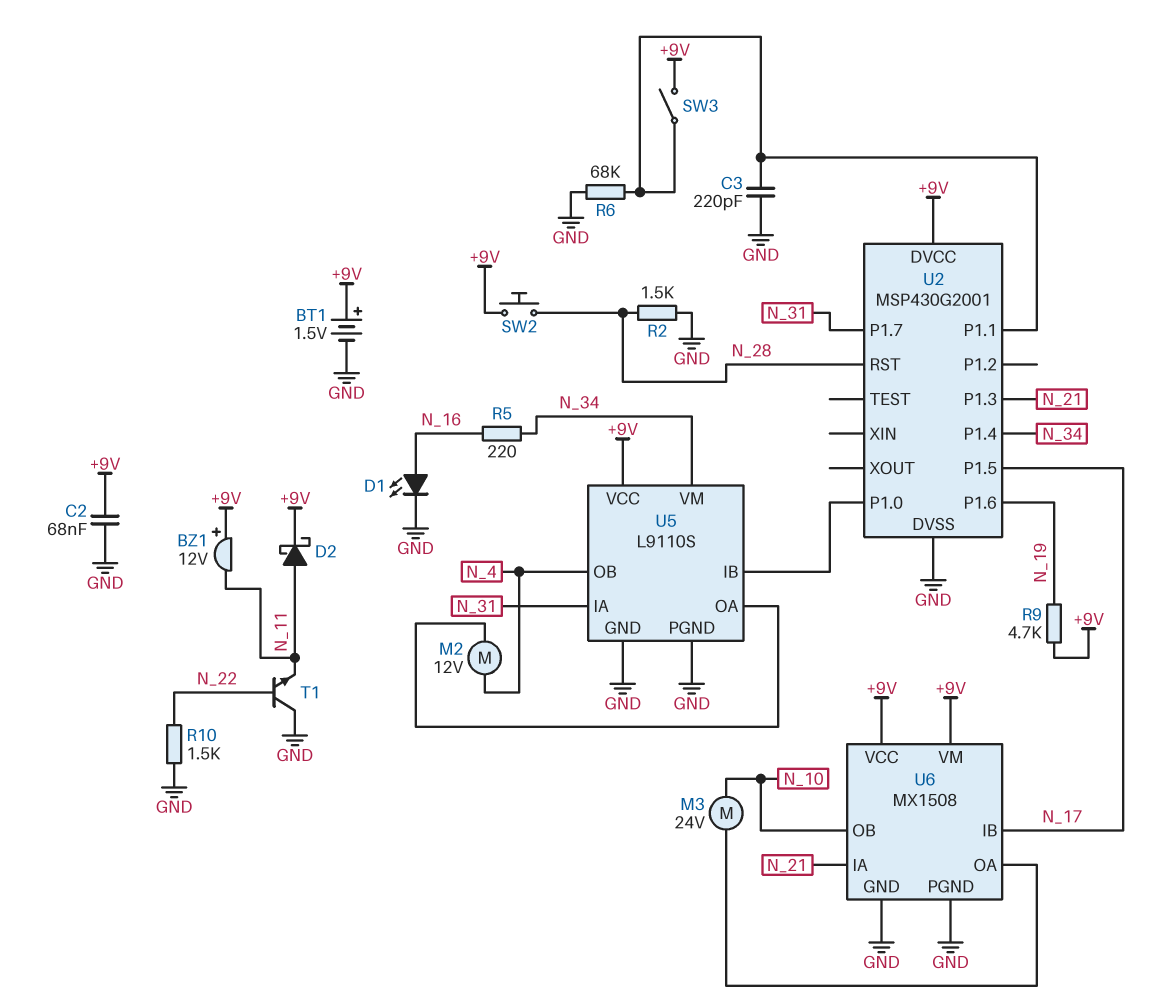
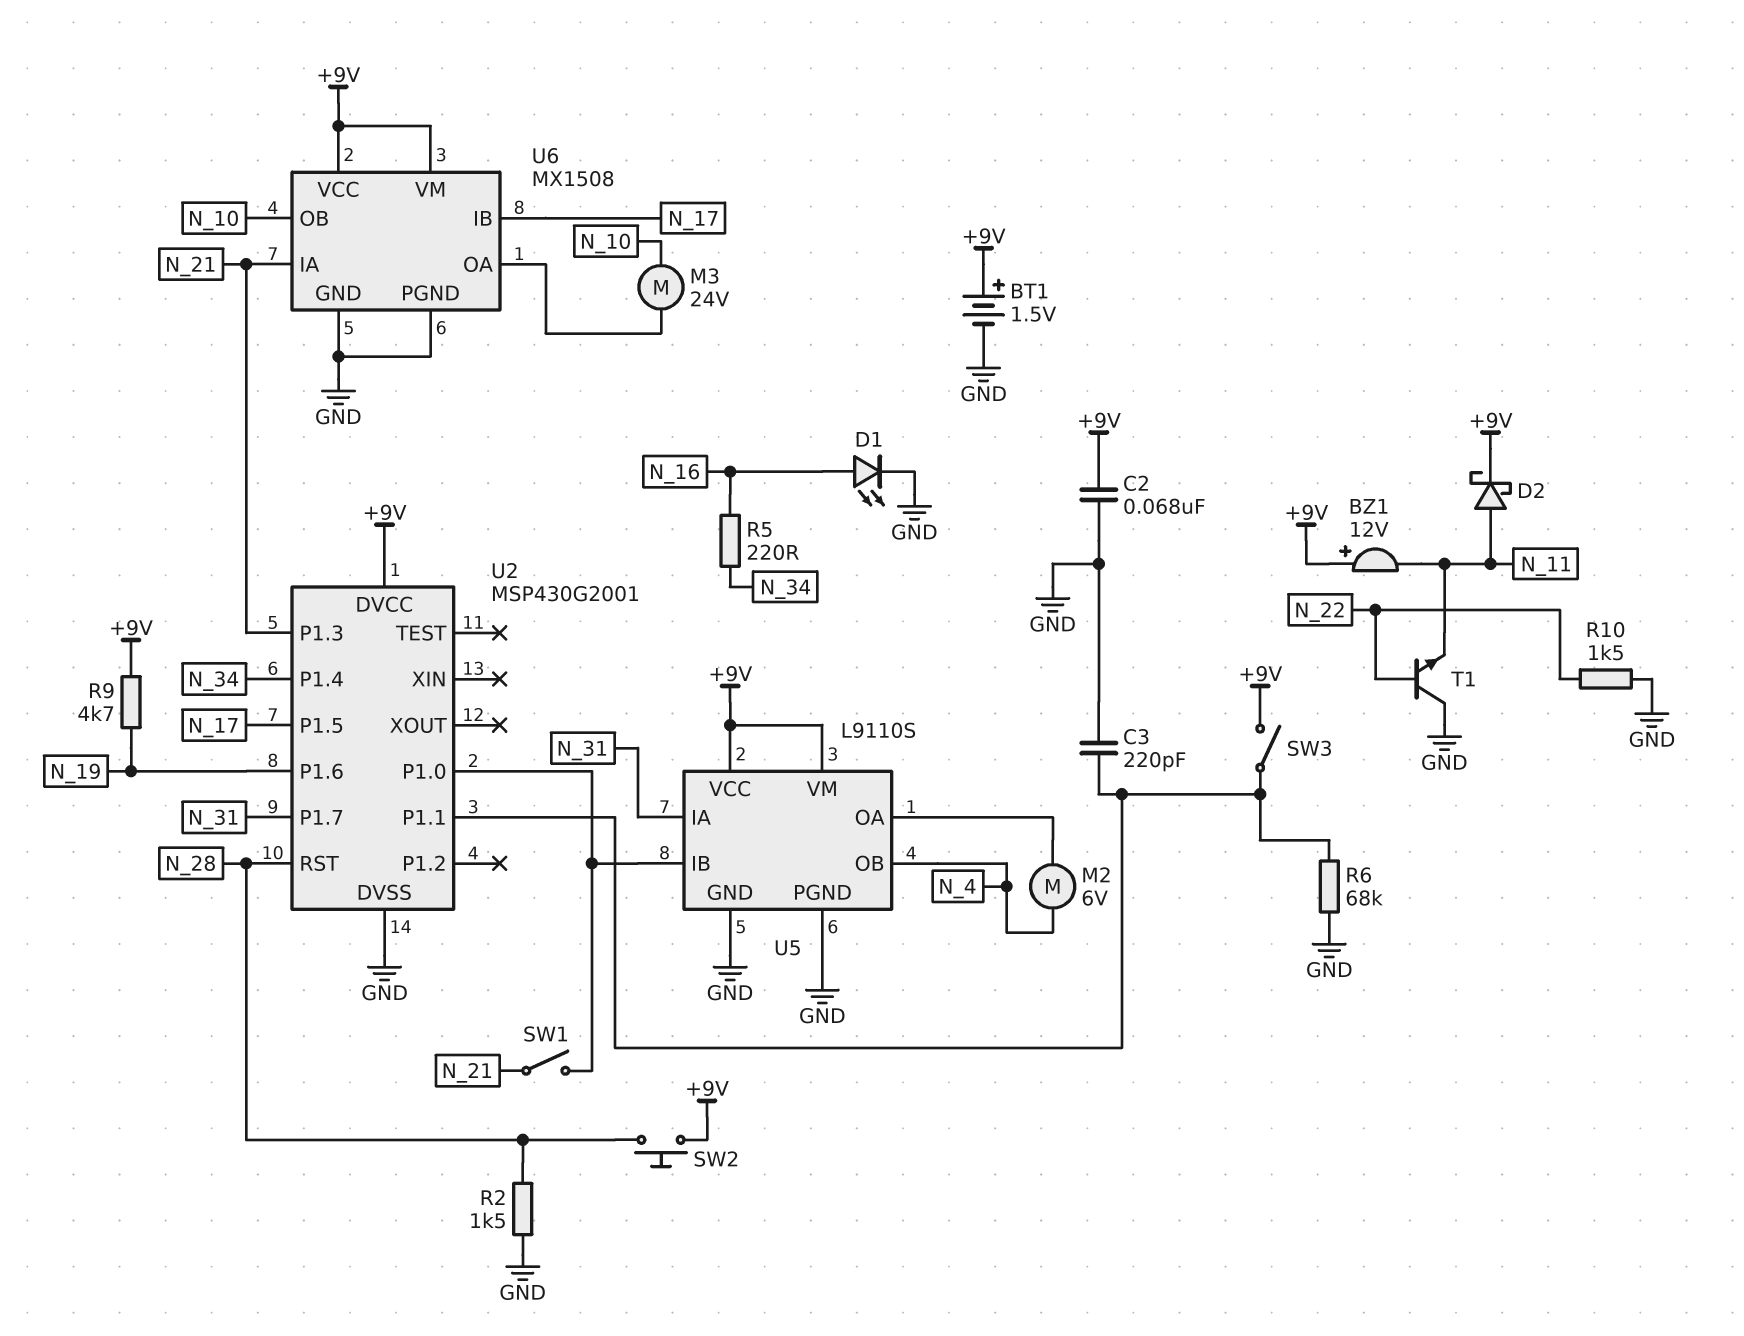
M2: motor 12V (N_4, U5/OA) -> motor 6V (N_4, U5/OA)
SW1: none -> switch (N_21, U2/P1.0)
U5 pin VM: N_34 -> +9V

